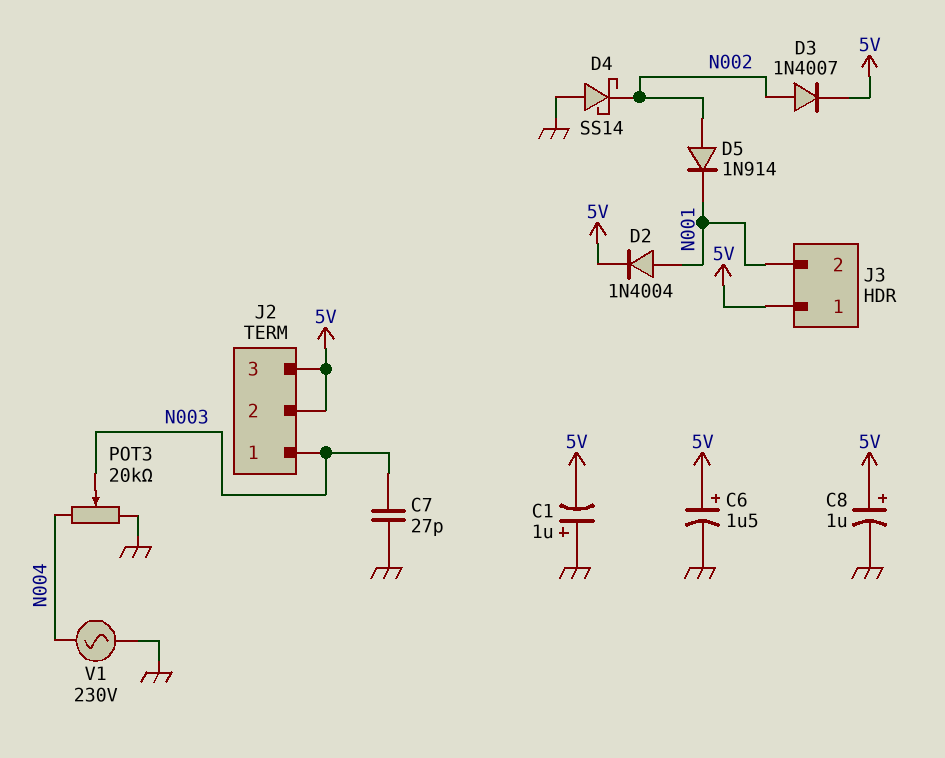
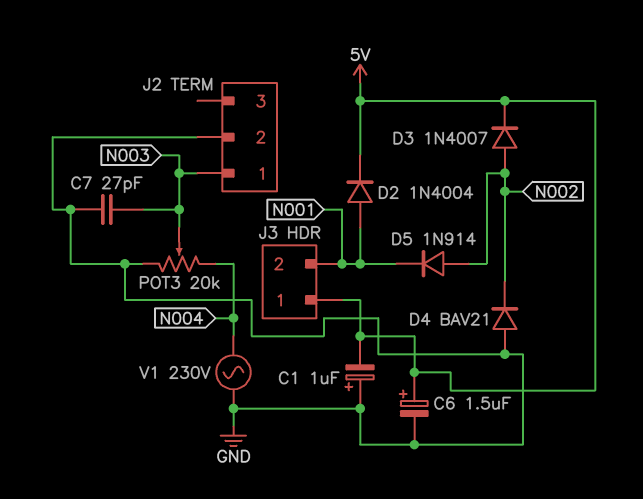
C8: 1uF (plus 5V, minus GND) -> none
D4: schottky SS14 (A GND, K N002) -> diode BAV21 (A GND, K N002)
J2 pin 2: 5V -> GND
J2 pin 3: 5V -> none

